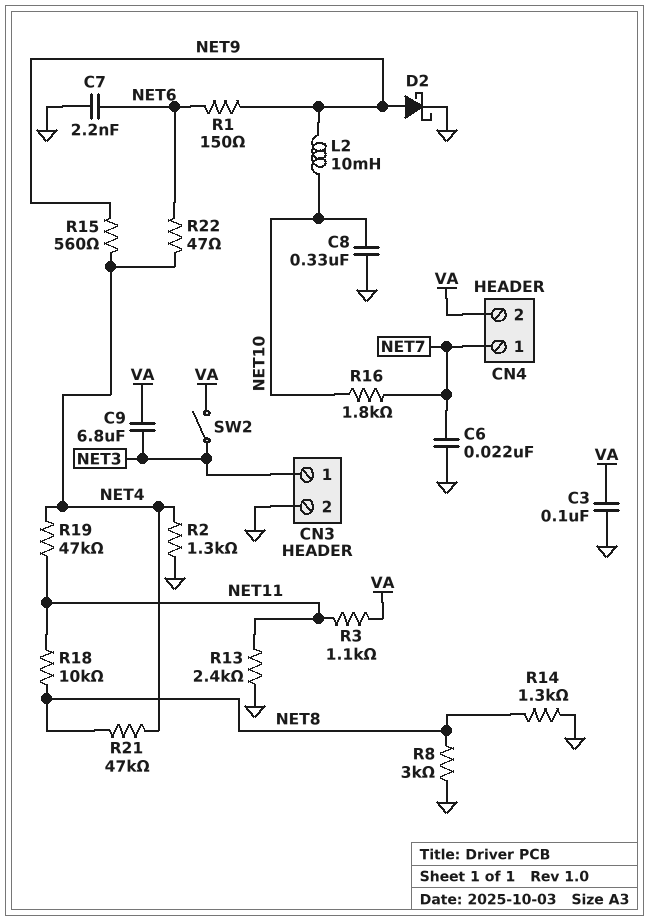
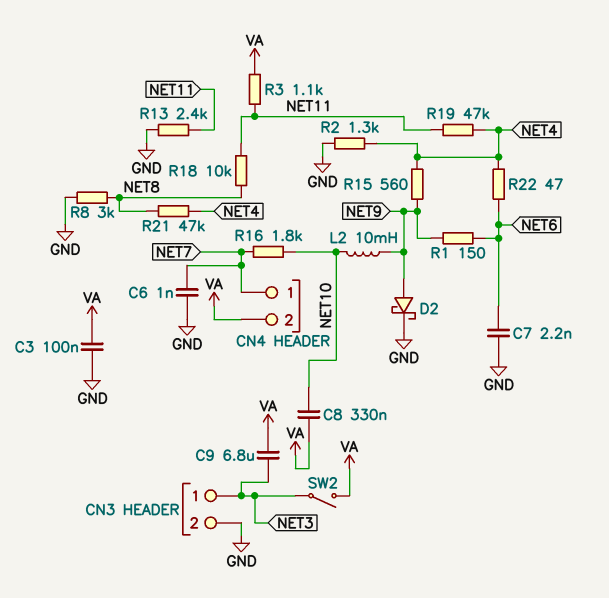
C6: 22nF (GND, NET7) -> 1nF (GND, NET7)
C8: 330nF (GND, NET10) -> 330nF (NET10, VA)
R14: 1.3k (GND, NET8) -> none

